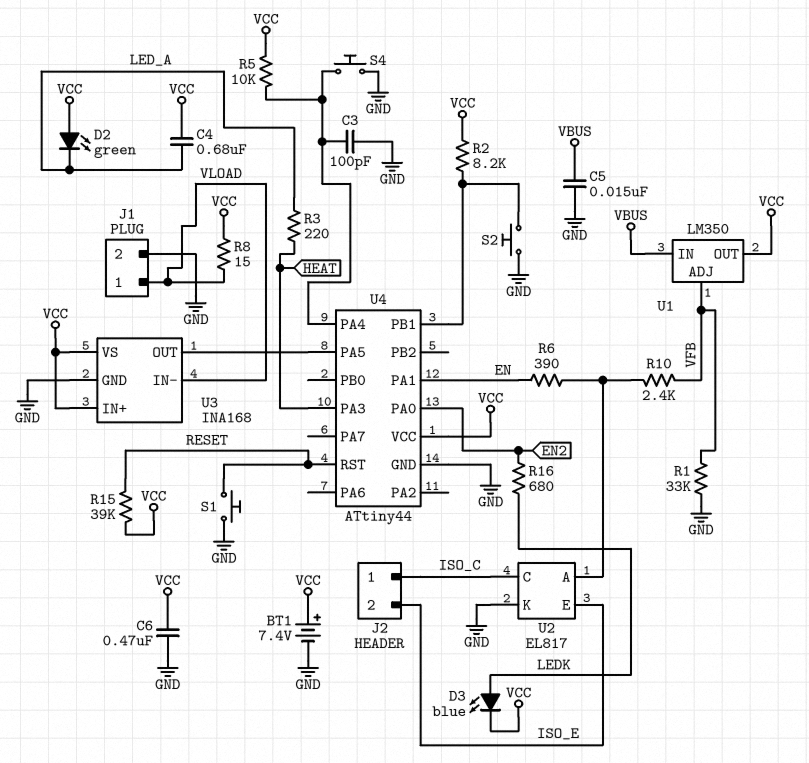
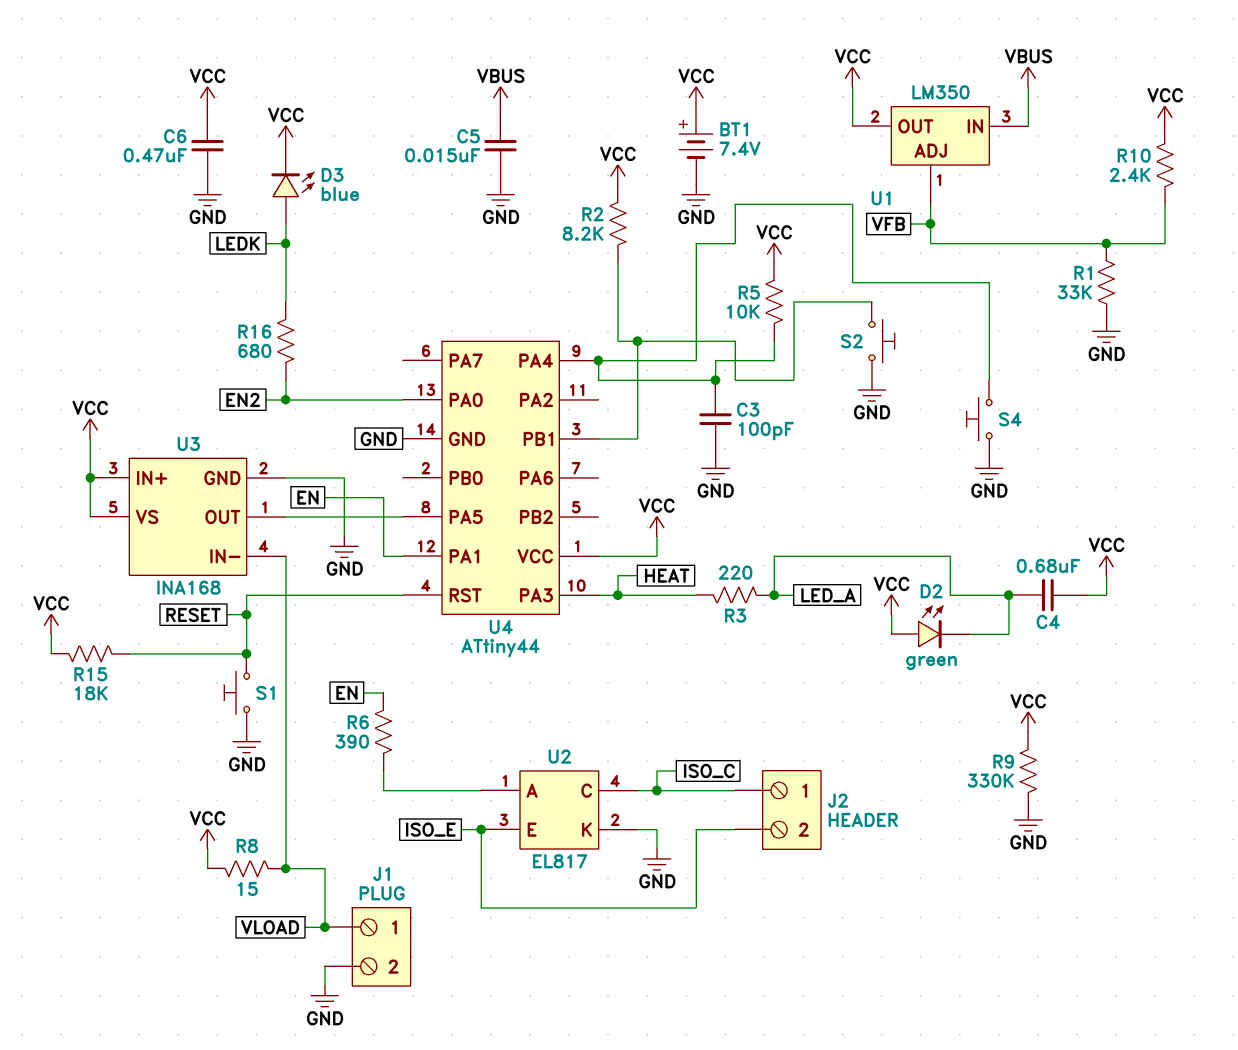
R9: none -> 330k (GND, VCC)
R10: 2.4k (U2/A, VFB) -> 2.4k (VCC, VFB)
R15: 39k (RESET, VCC) -> 18k (RESET, VCC)

